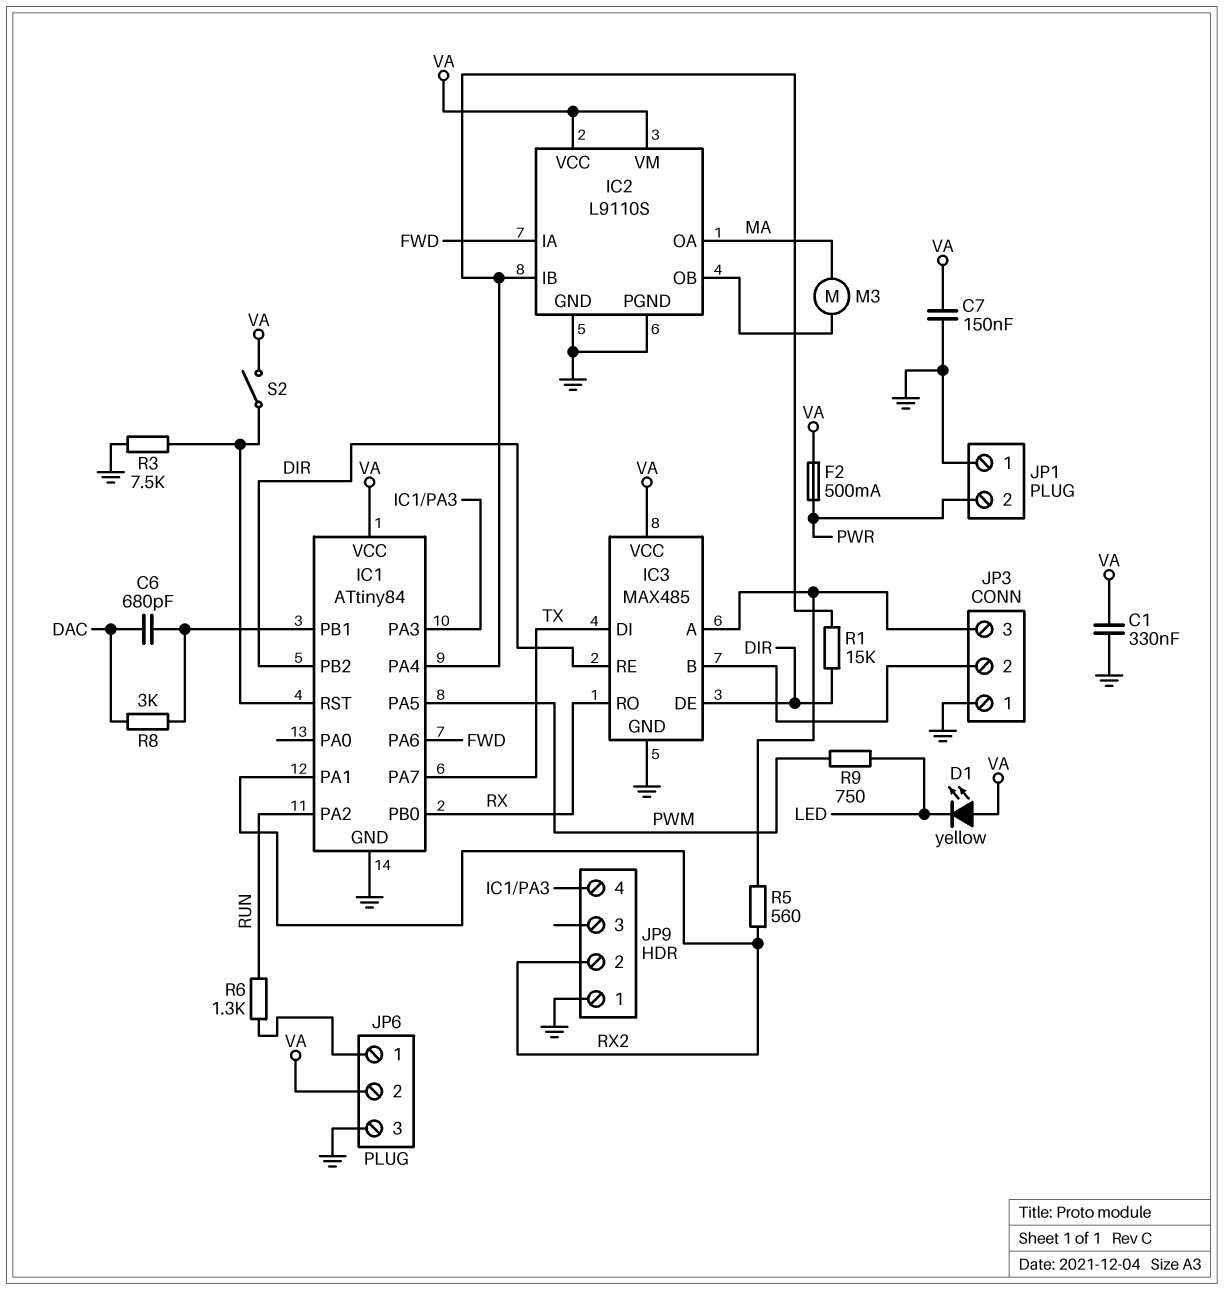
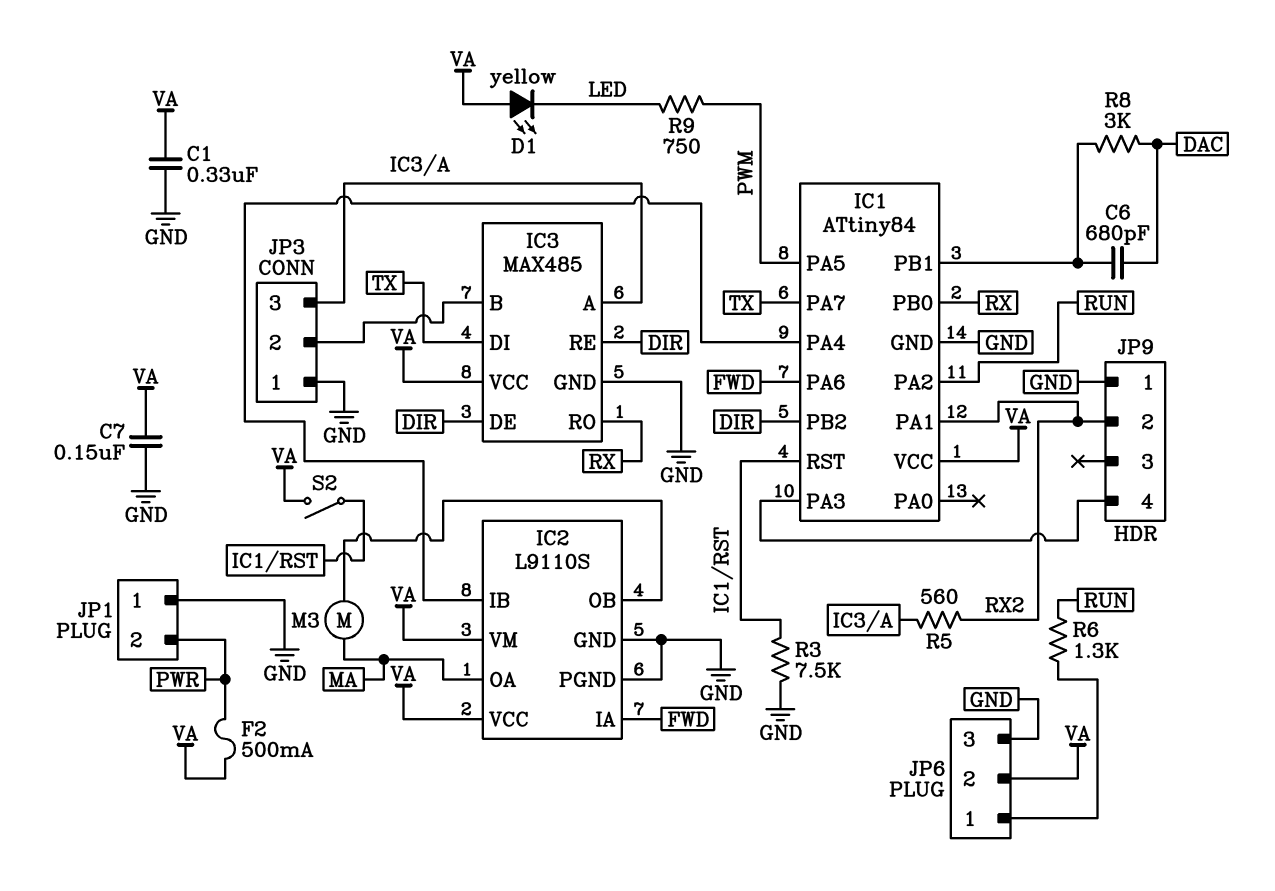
R1: 15k (DIR, IC1/PA4) -> none

